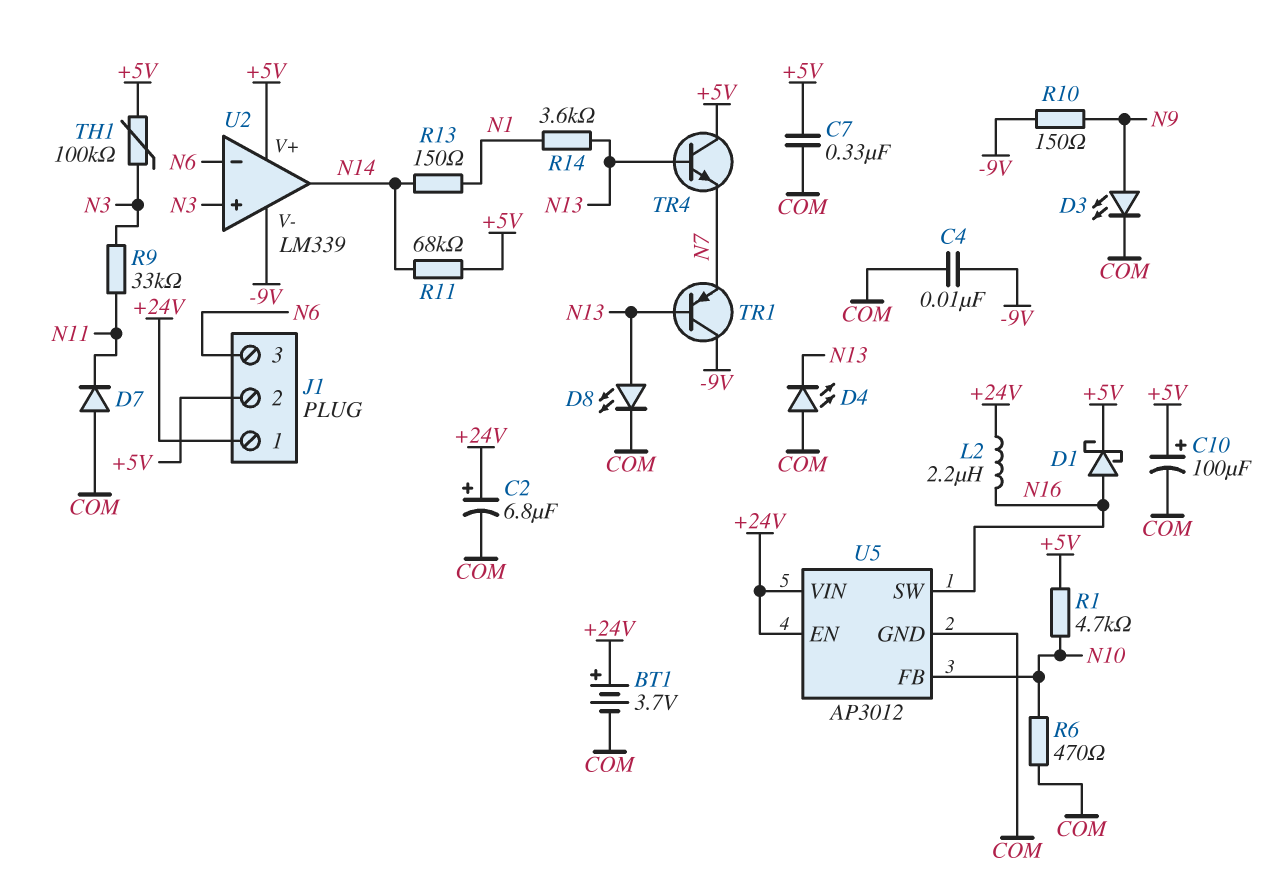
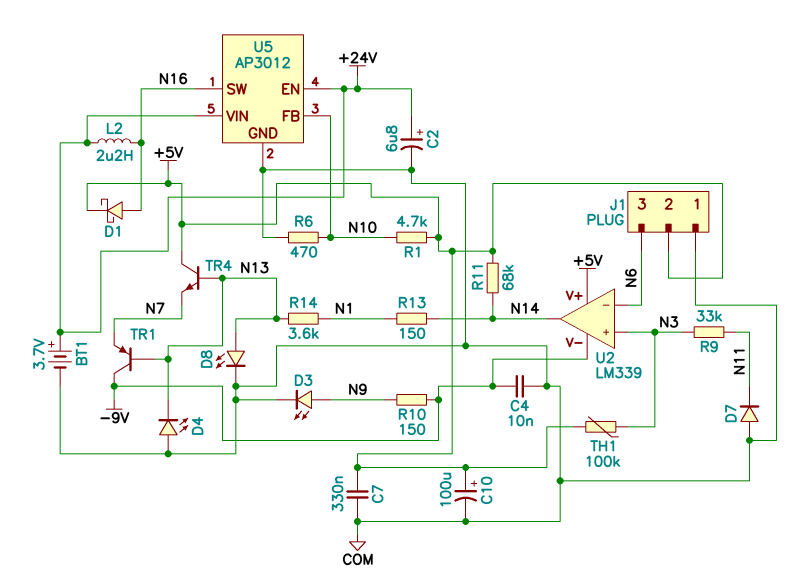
J1 pin 1: +24V -> COM

